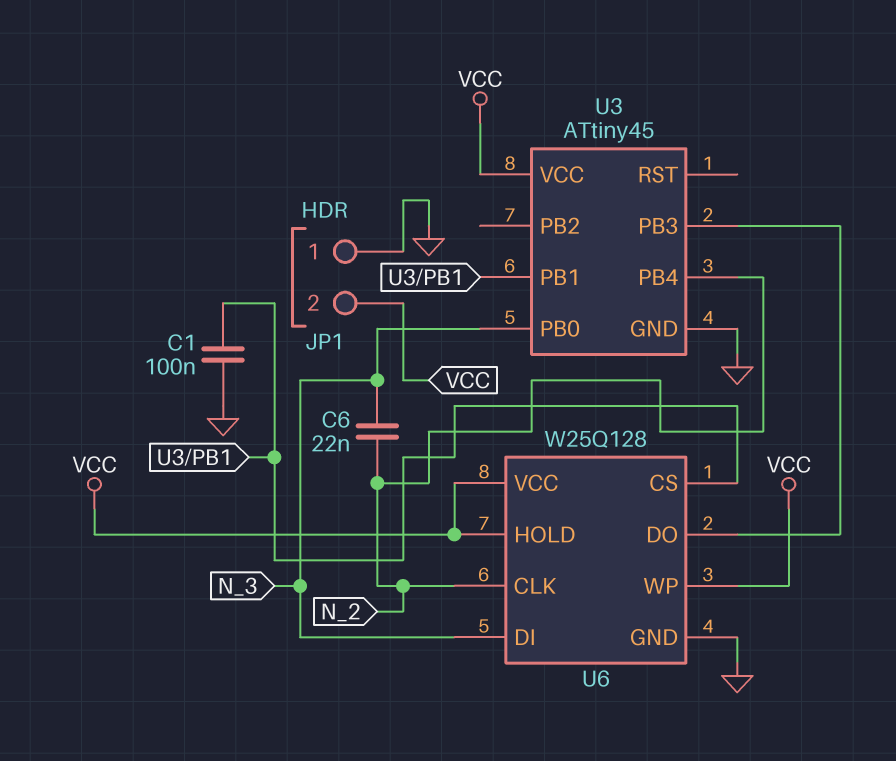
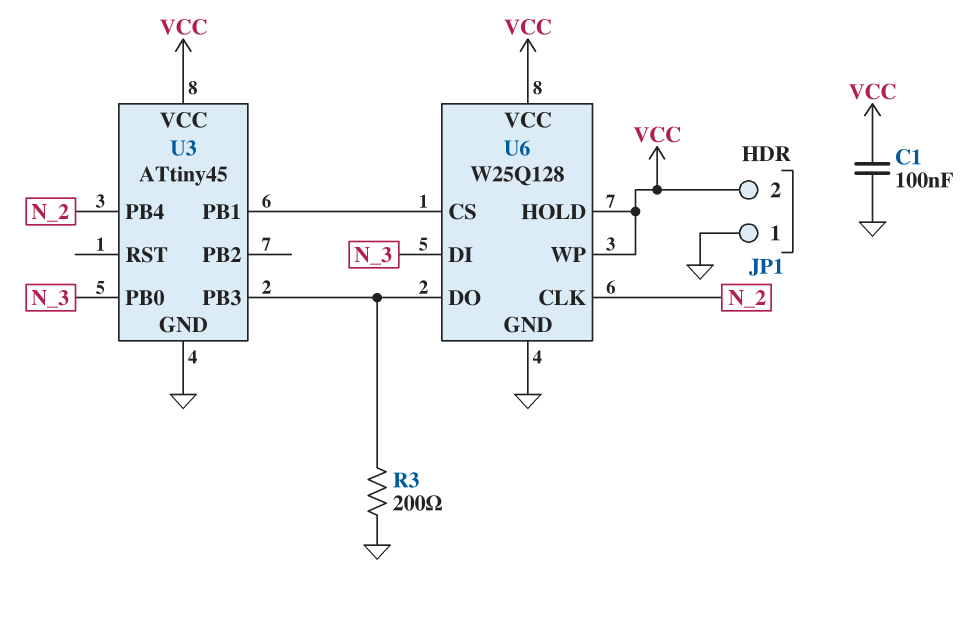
C1: 100nF (GND, U3/PB1) -> 100nF (GND, VCC)
C6: 22nF (N_2, N_3) -> none
R3: none -> 200 (GND, U3/PB3)

